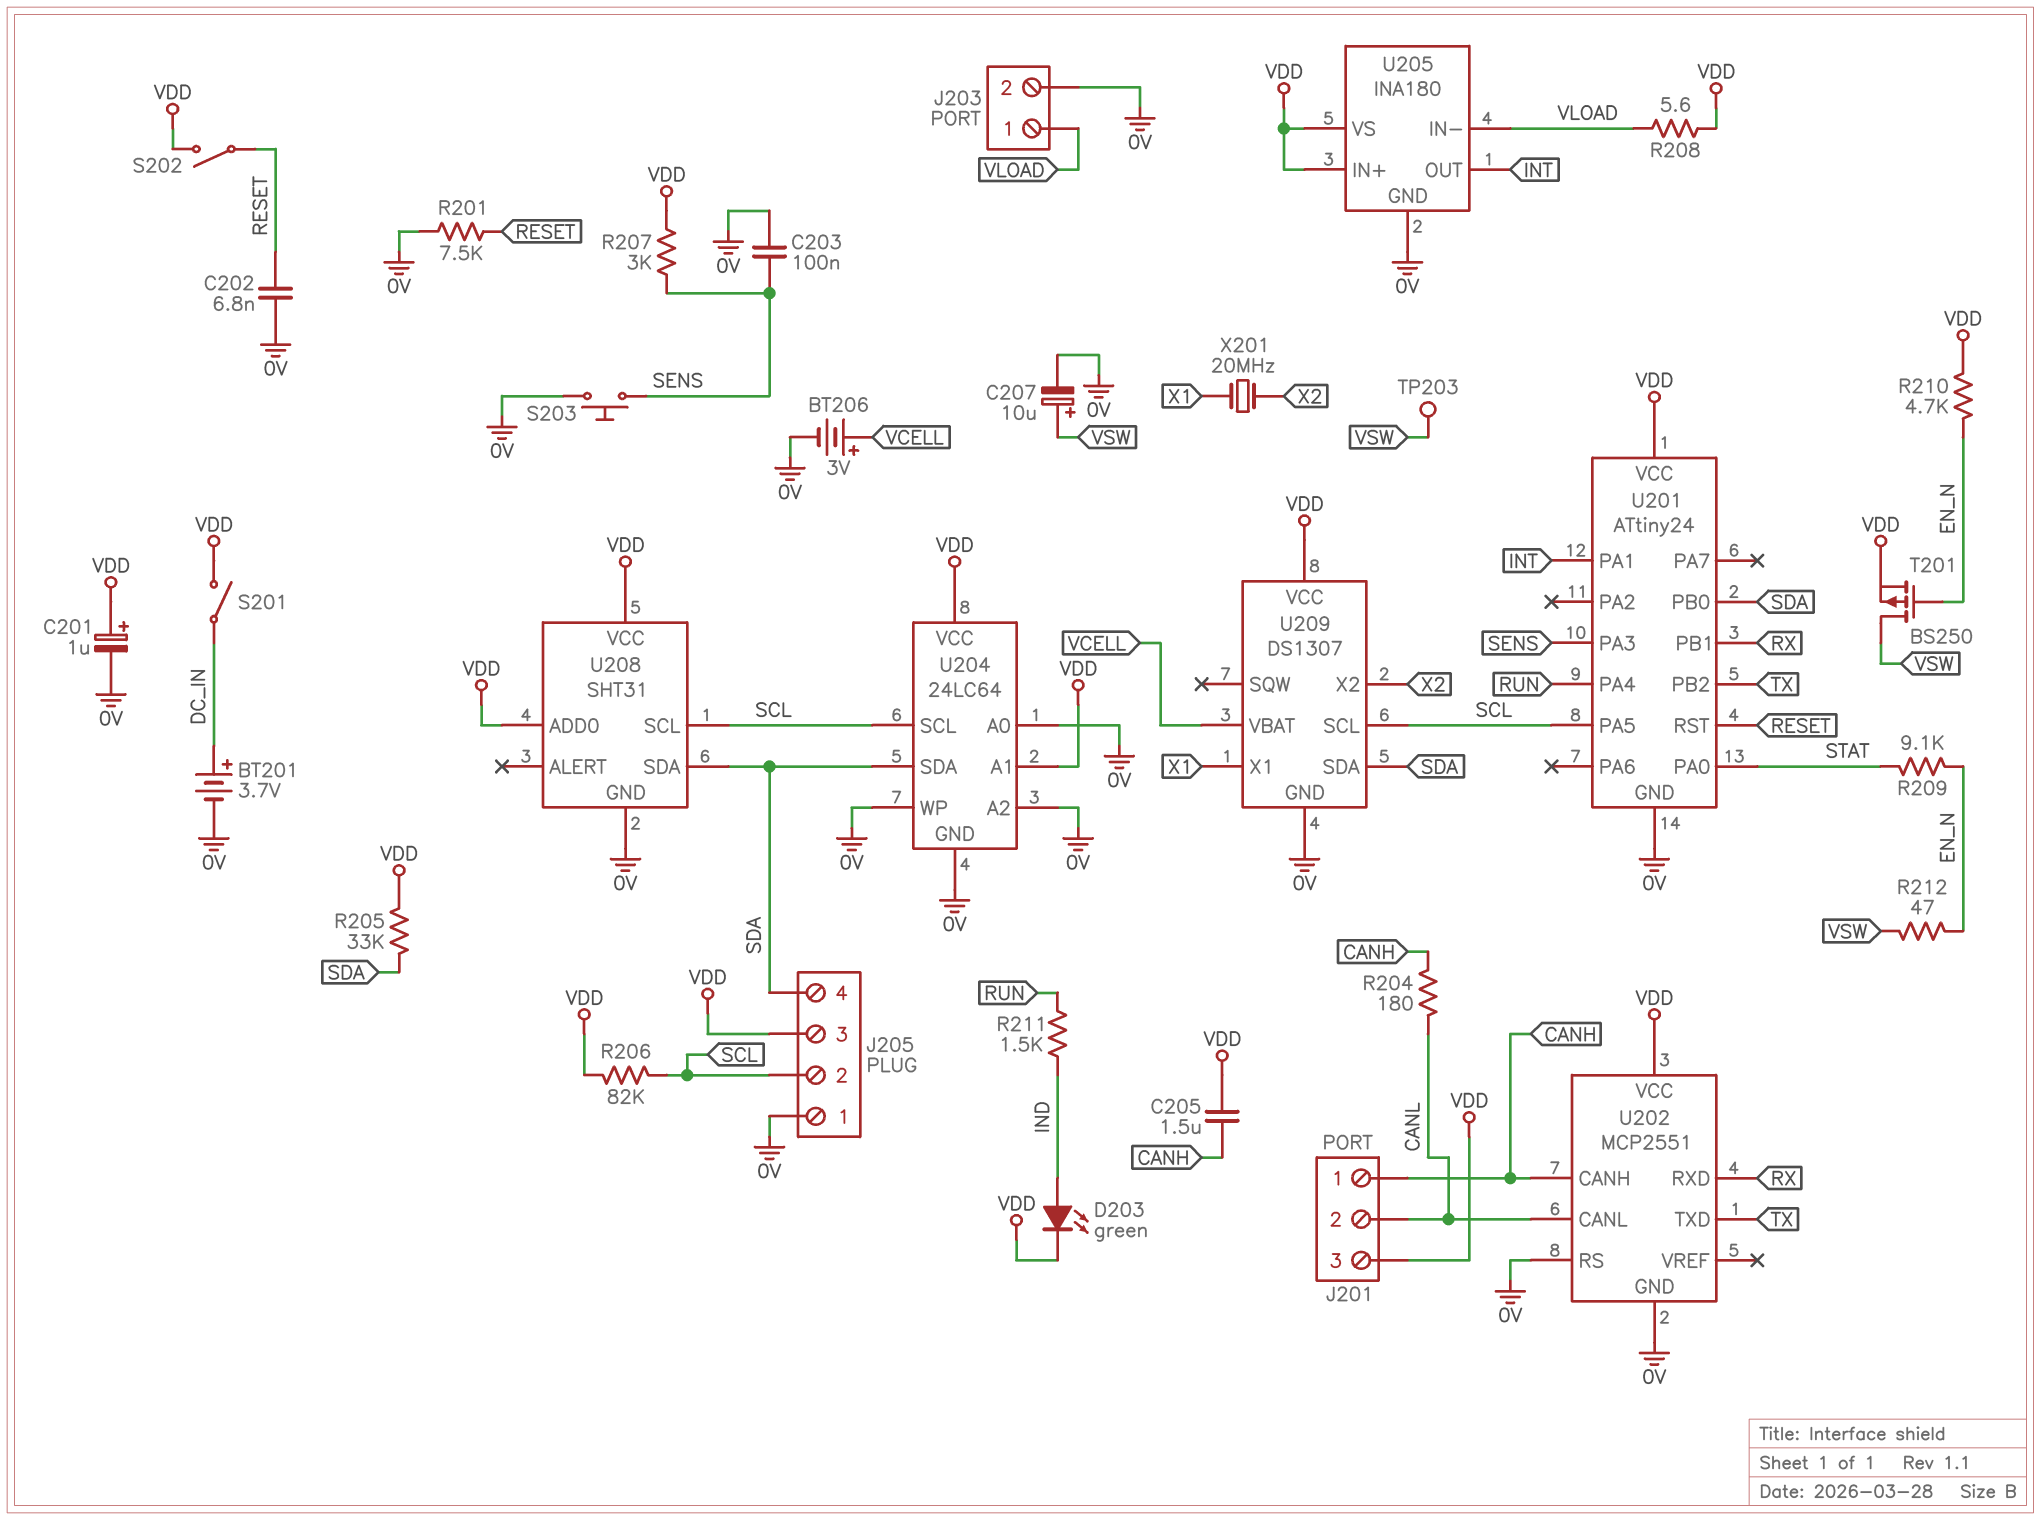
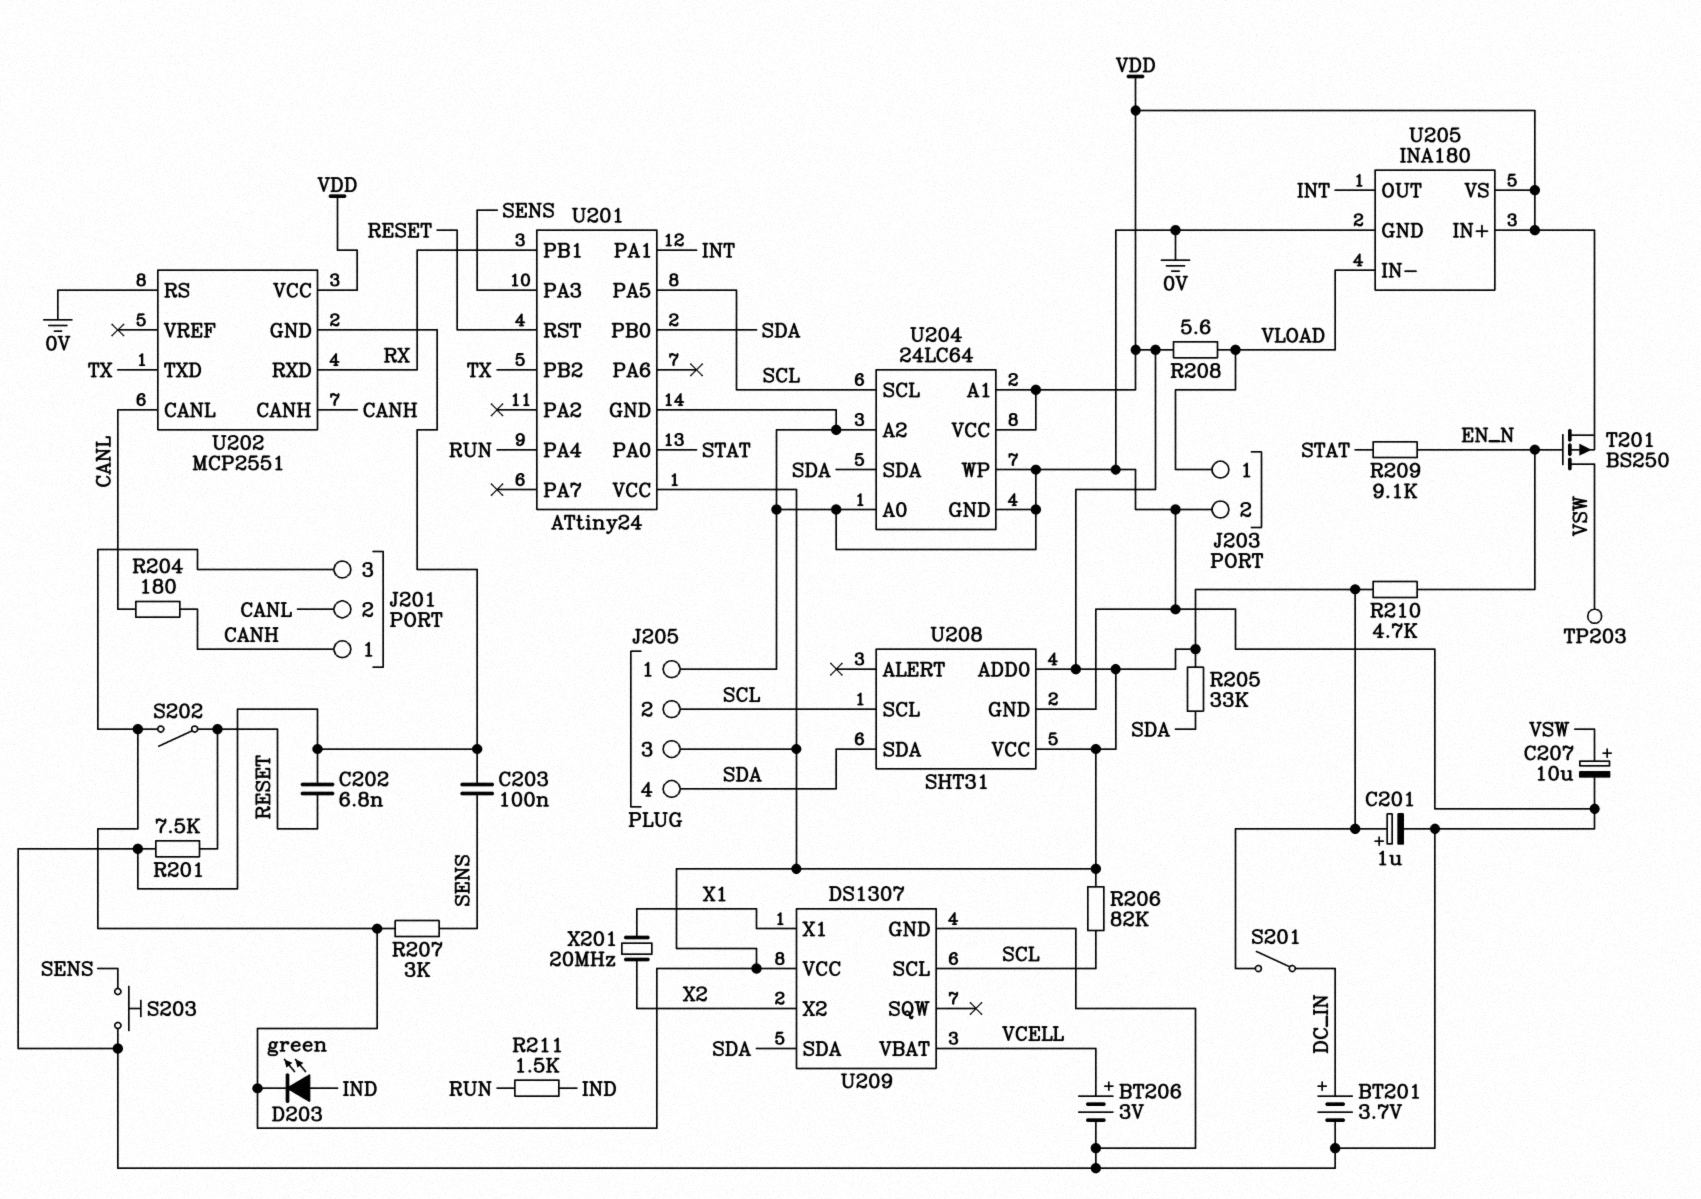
C205: 1.5uF (CANH, VDD) -> none
R212: 47 (EN_N, VSW) -> none

